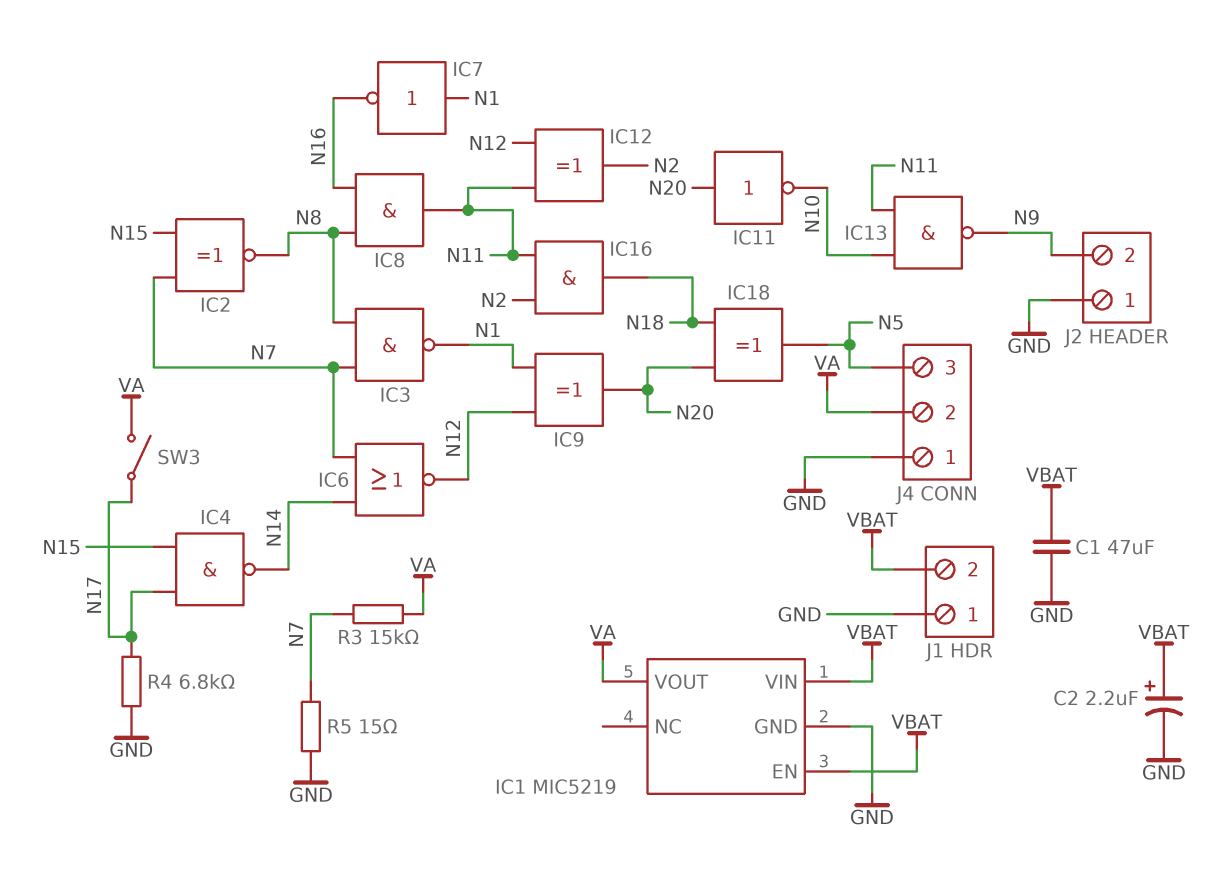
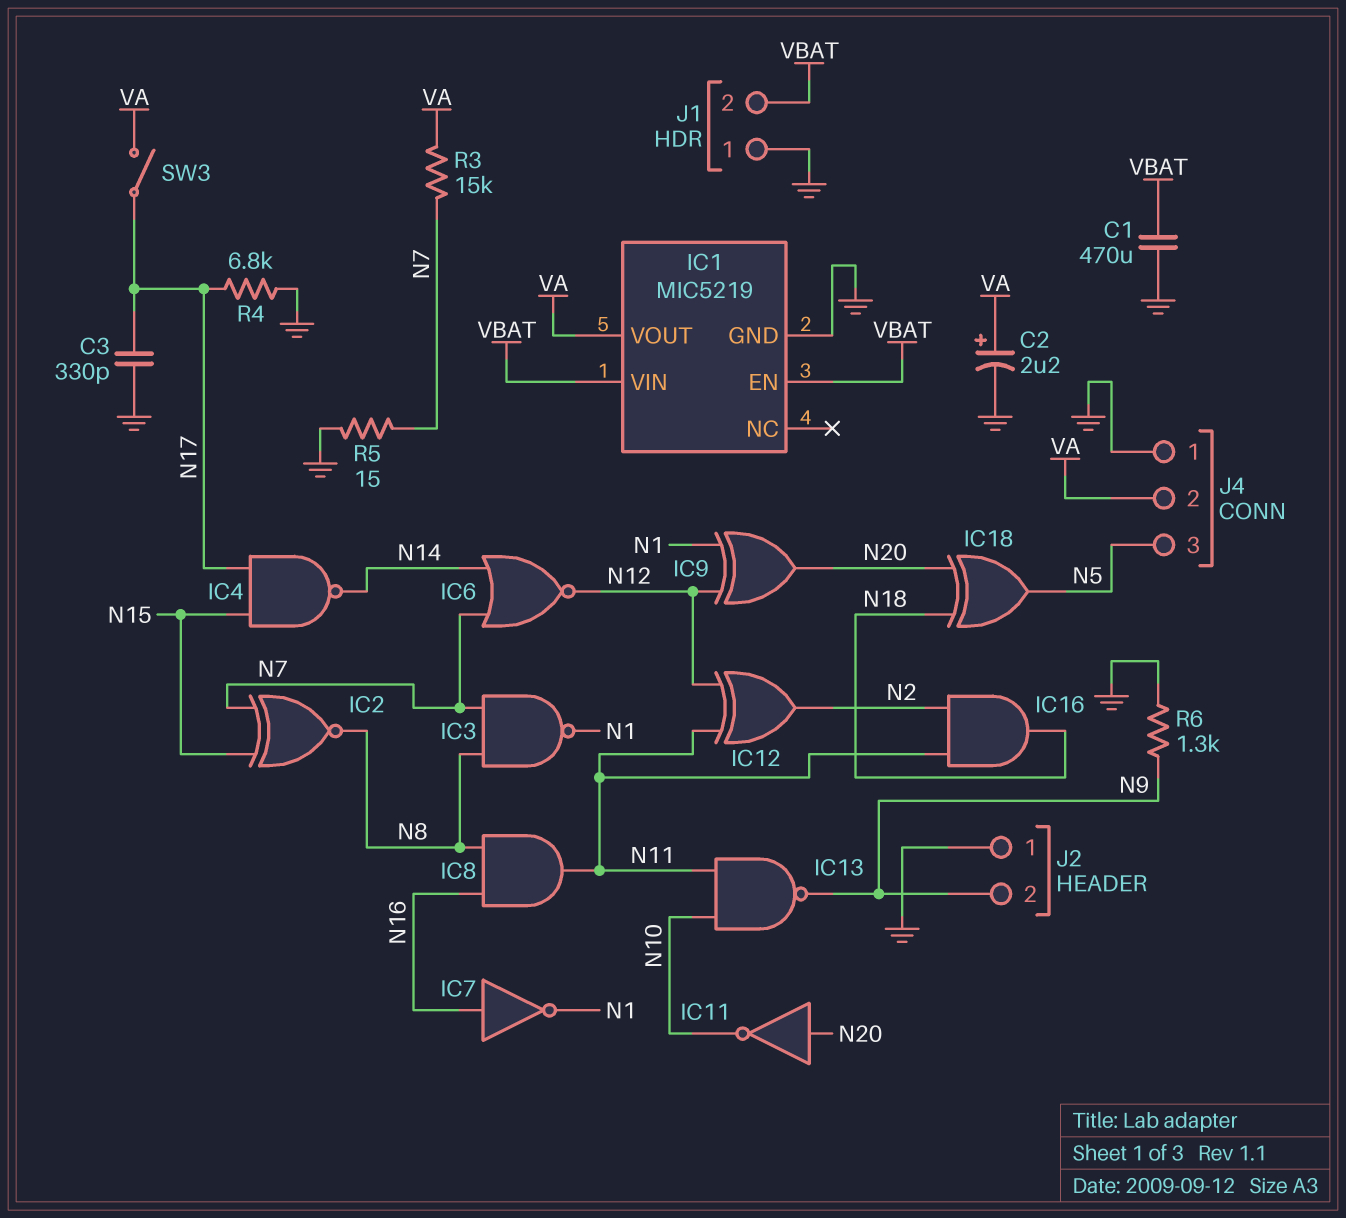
C1: 47uF (GND, VBAT) -> 470uF (GND, VBAT)
C2: 2.2uF (plus VBAT, minus GND) -> 2.2uF (plus VA, minus GND)
C3: none -> 330pF (GND, N17)
IC7: NOT (in N1, out N16) -> NOT (in N16, out N1)
R6: none -> 1.3k (GND, N9)

